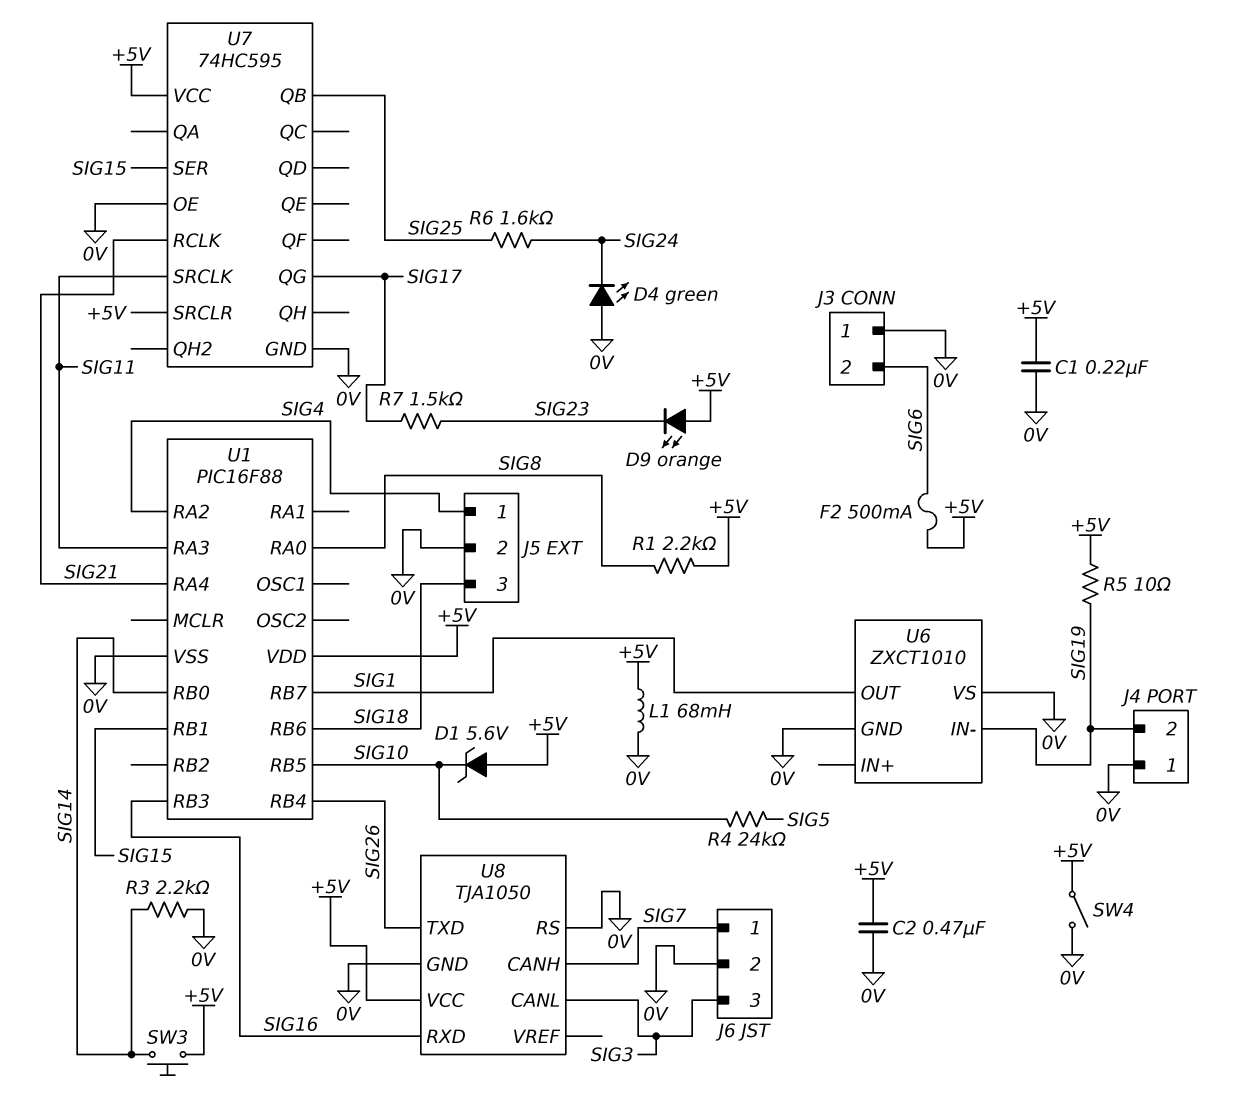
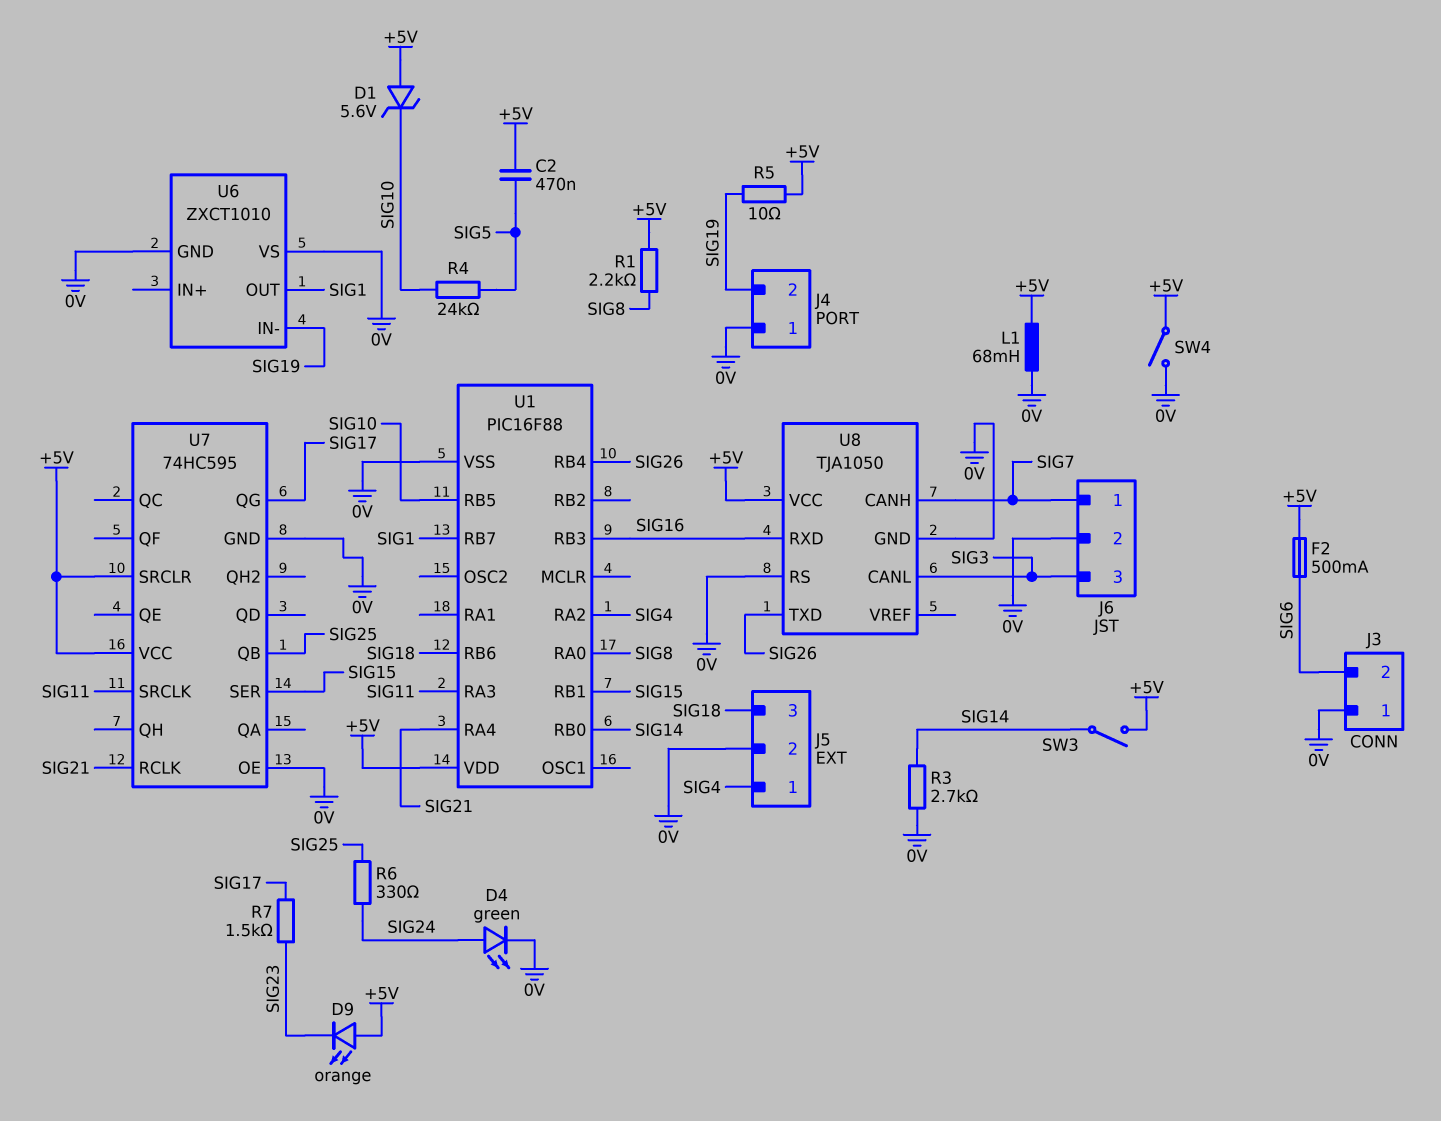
C1: 220nF (+5V, 0V) -> none
C2: 470nF (+5V, 0V) -> 470nF (+5V, SIG5)
D4: LED green (A 0V, K SIG24) -> LED green (A SIG24, K 0V)
R3: 2.2k (0V, SIG14) -> 2.7k (0V, SIG14)
R6: 1.6k (SIG24, SIG25) -> 330 (SIG24, SIG25)
SW3: button (+5V, SIG14) -> switch (+5V, SIG14)

